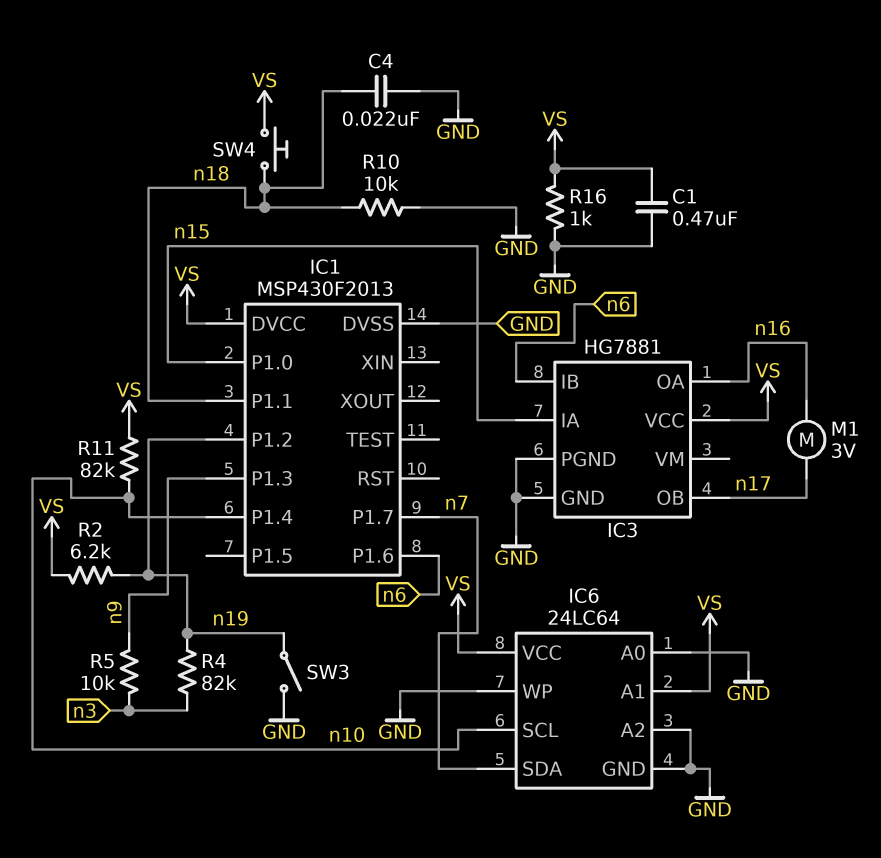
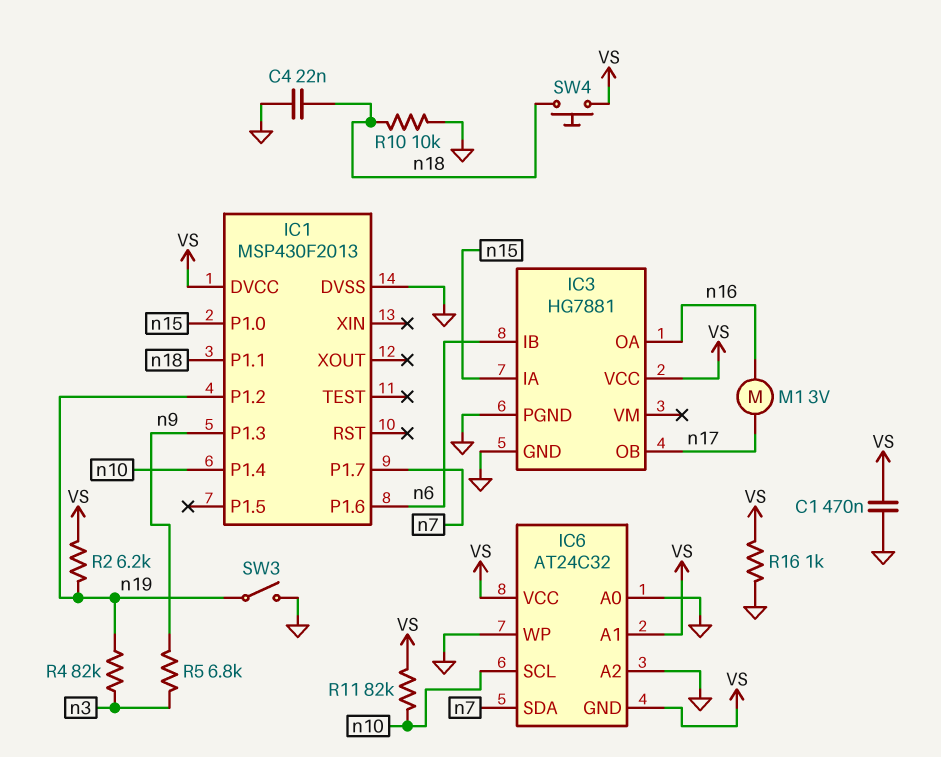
IC6: 24LC64 -> AT24C32
IC6 pin GND: GND -> VS
R5: 10k (n3, n9) -> 6.8k (n3, n9)

